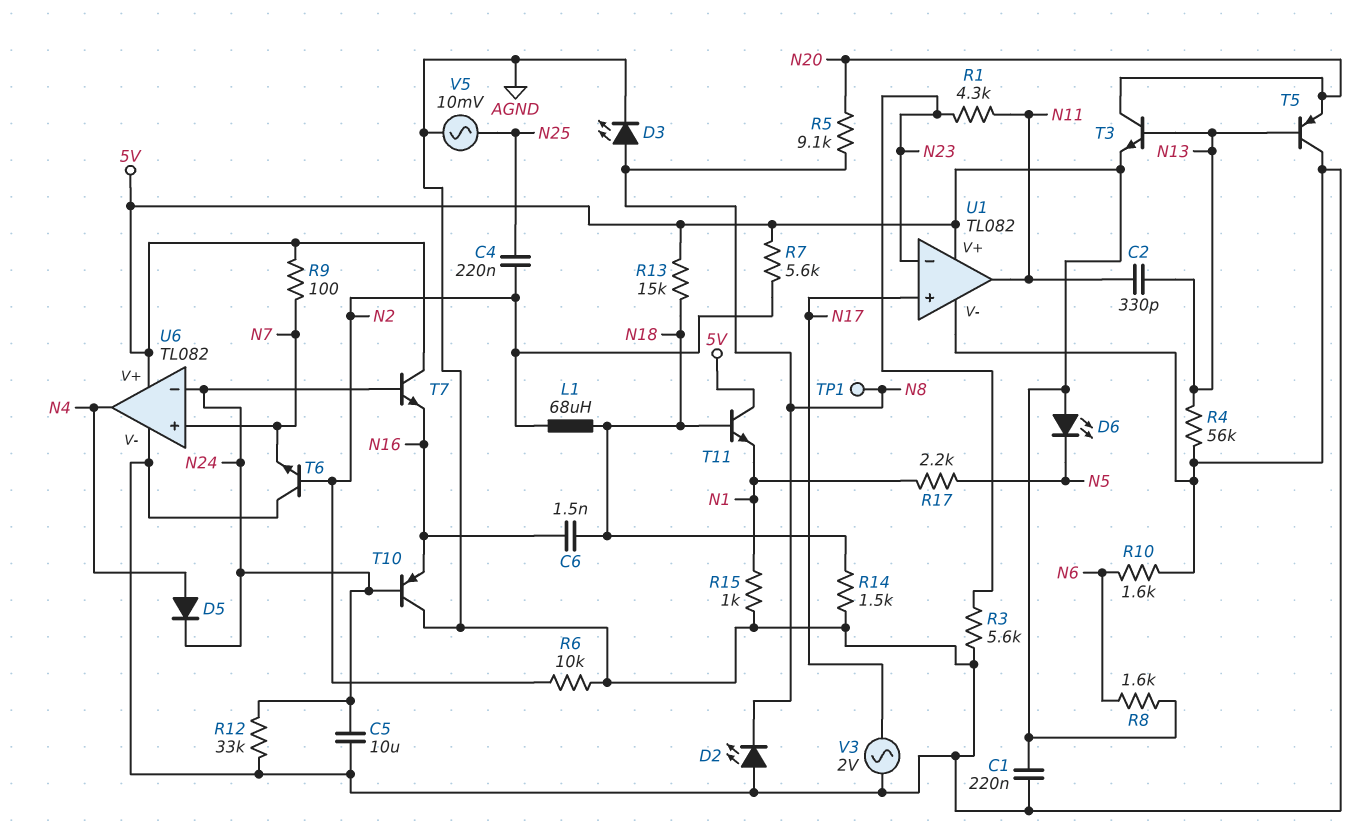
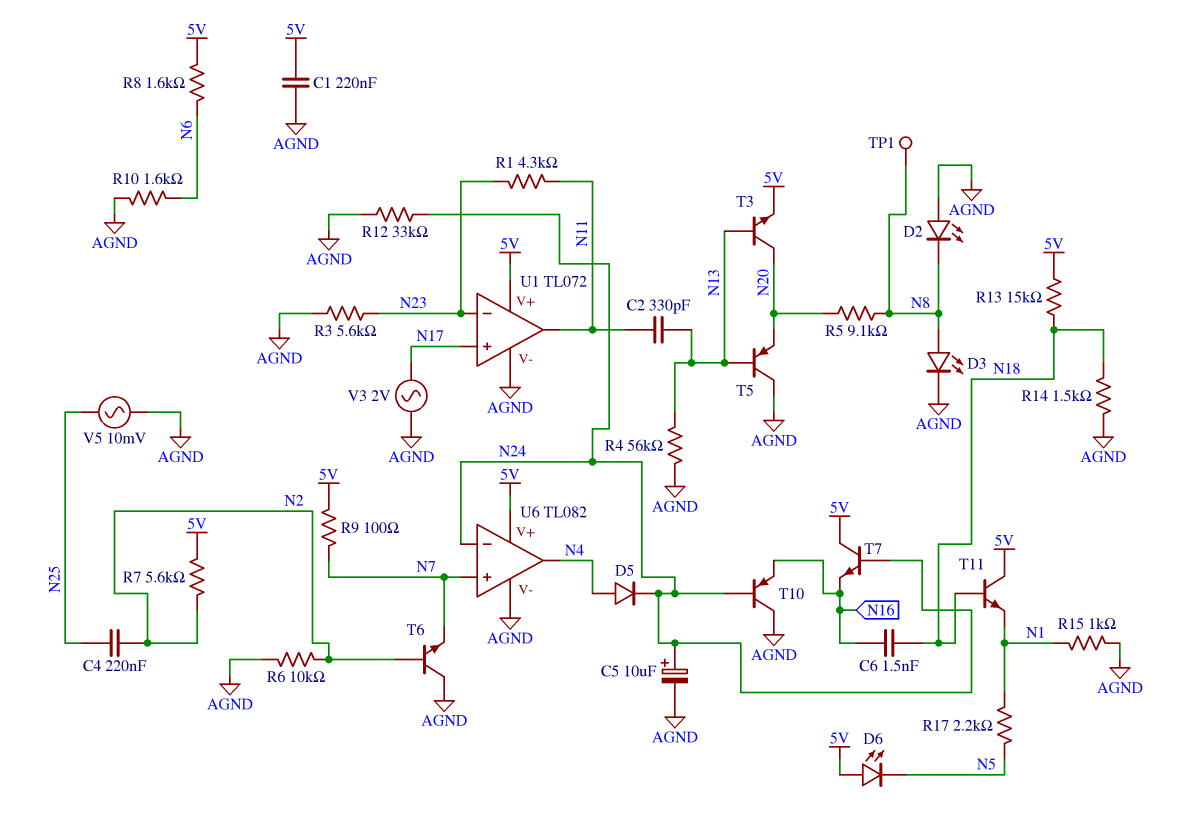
C5: 10uF (AGND, N24) -> 10uF (plus N24, minus AGND)
L1: 68uH (N2, N18) -> none
U1: TL082 -> TL072

